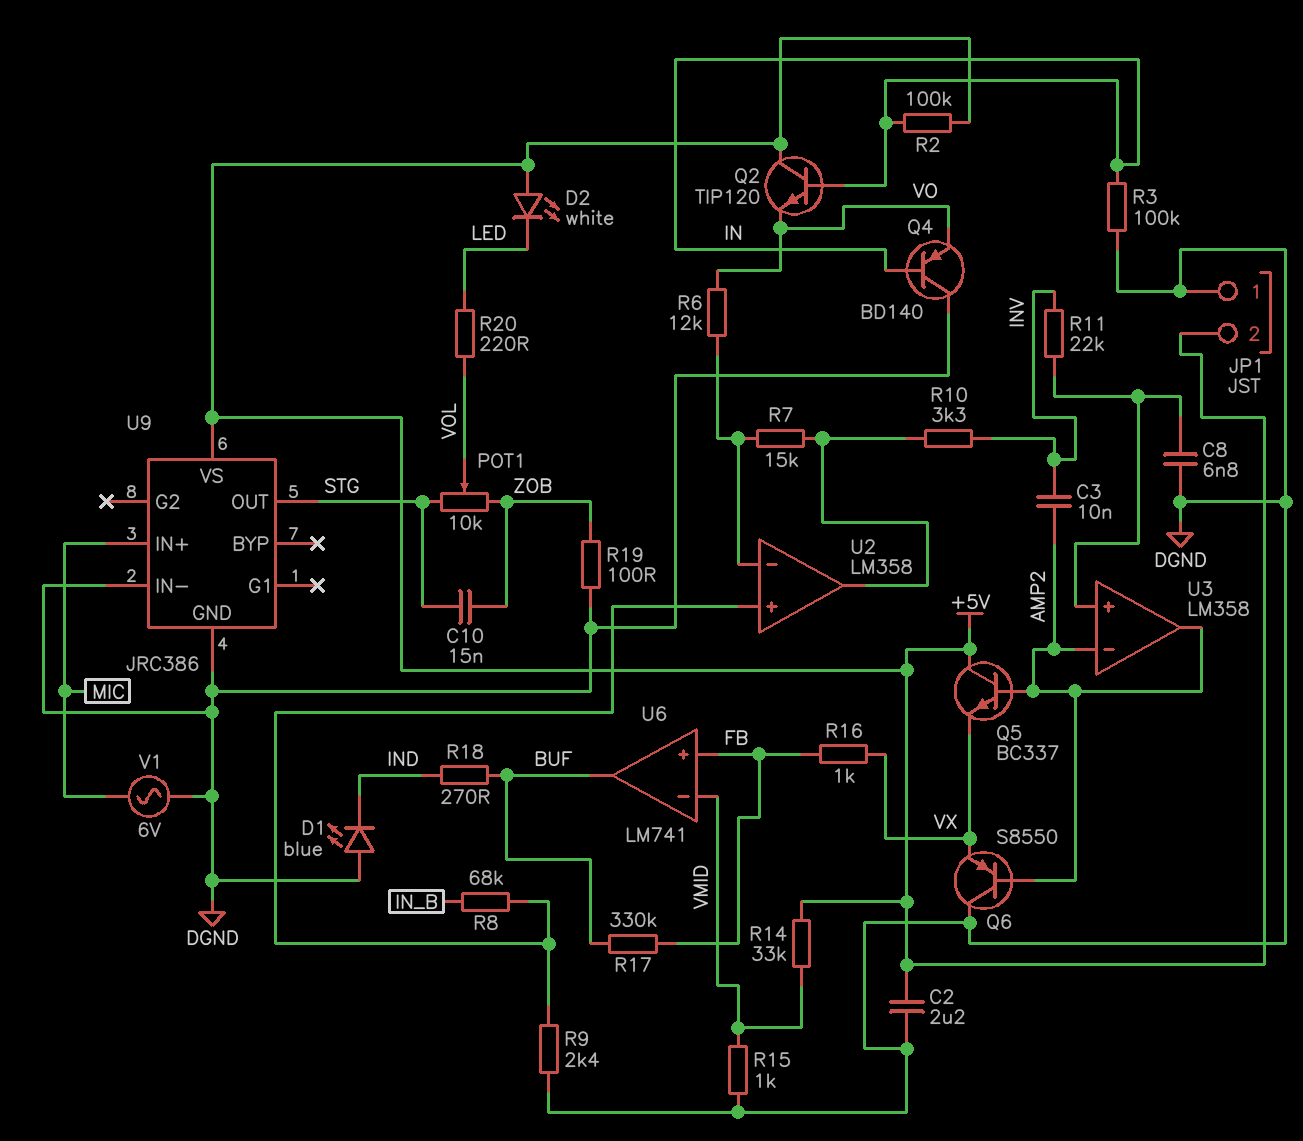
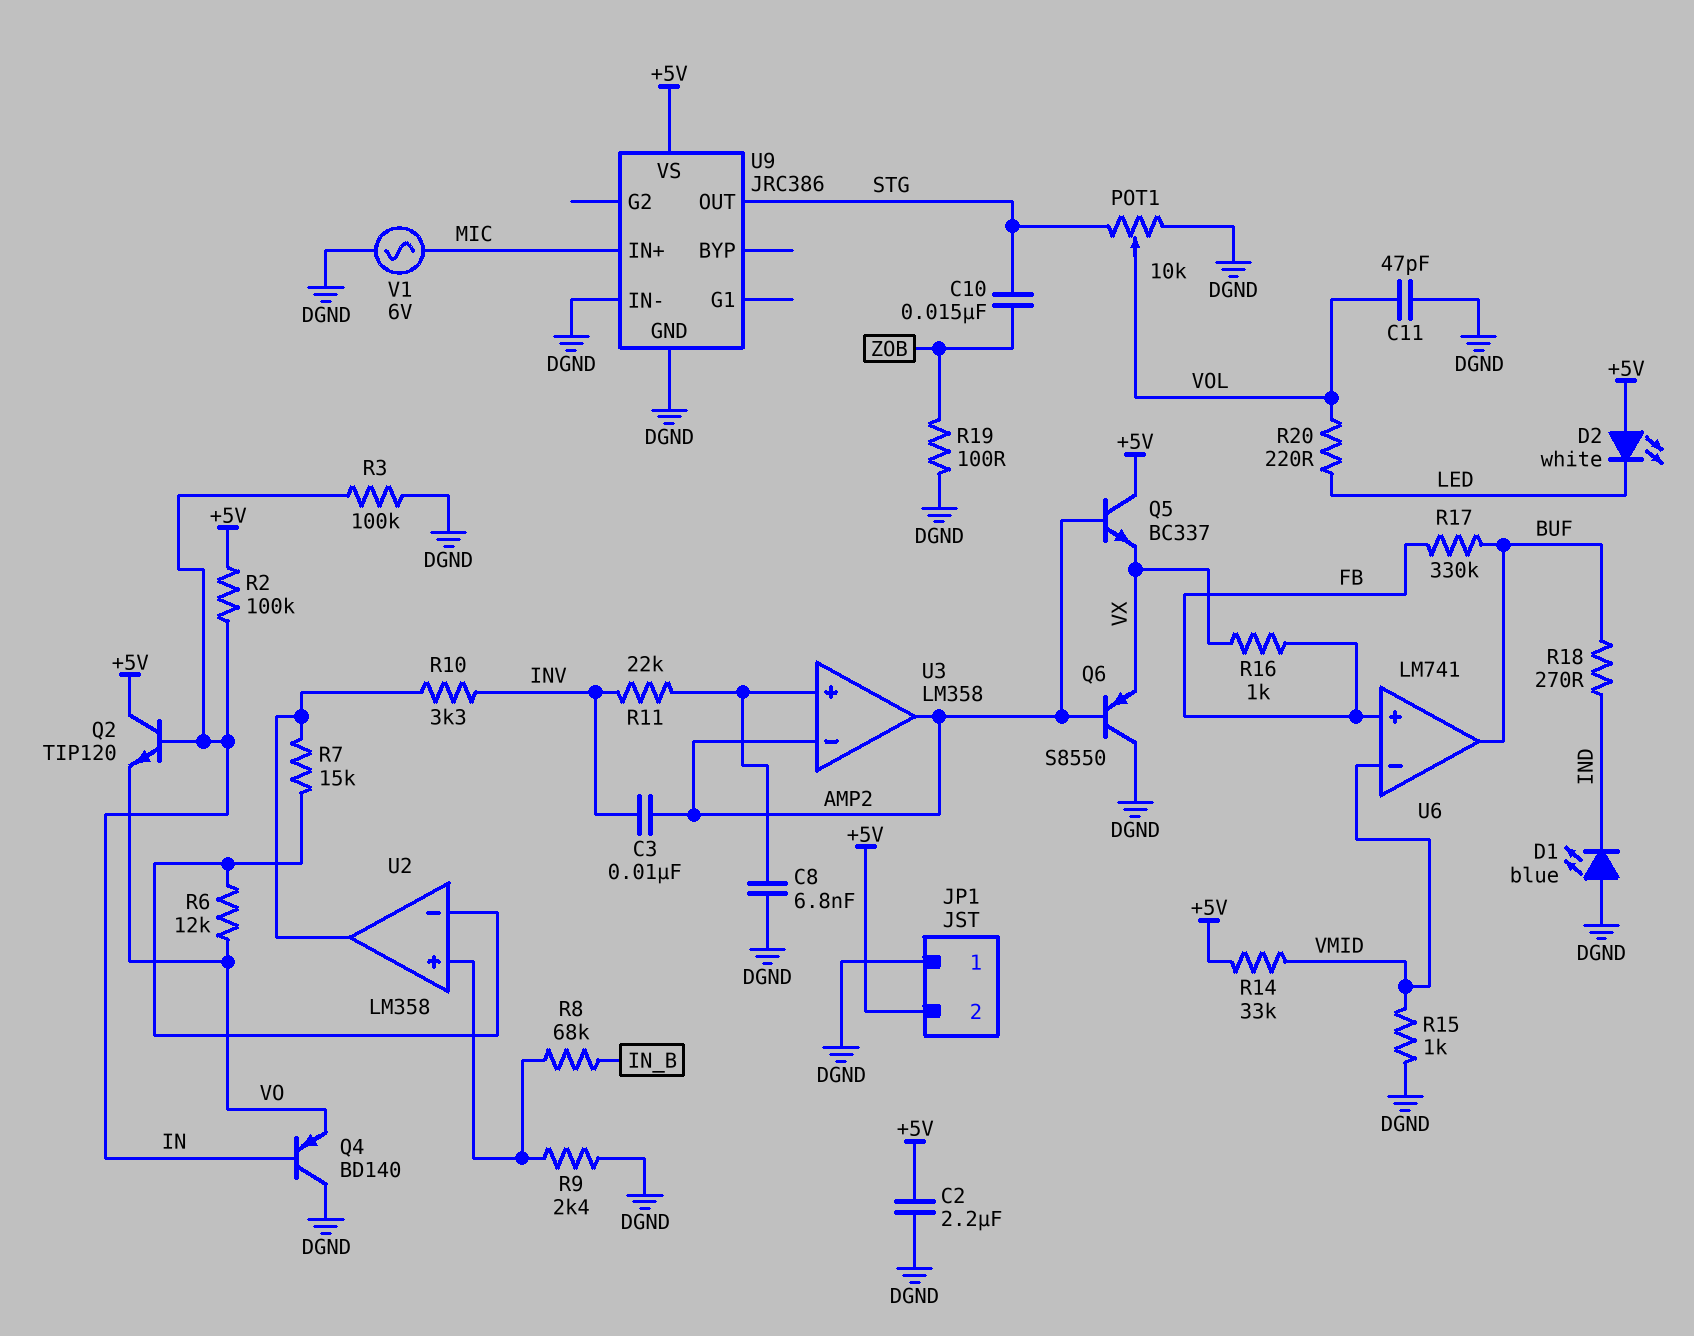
C11: none -> 47pF (DGND, VOL)
POT1: 10k (STG, ZOB, wiper VOL) -> 10k (DGND, STG, wiper VOL)

